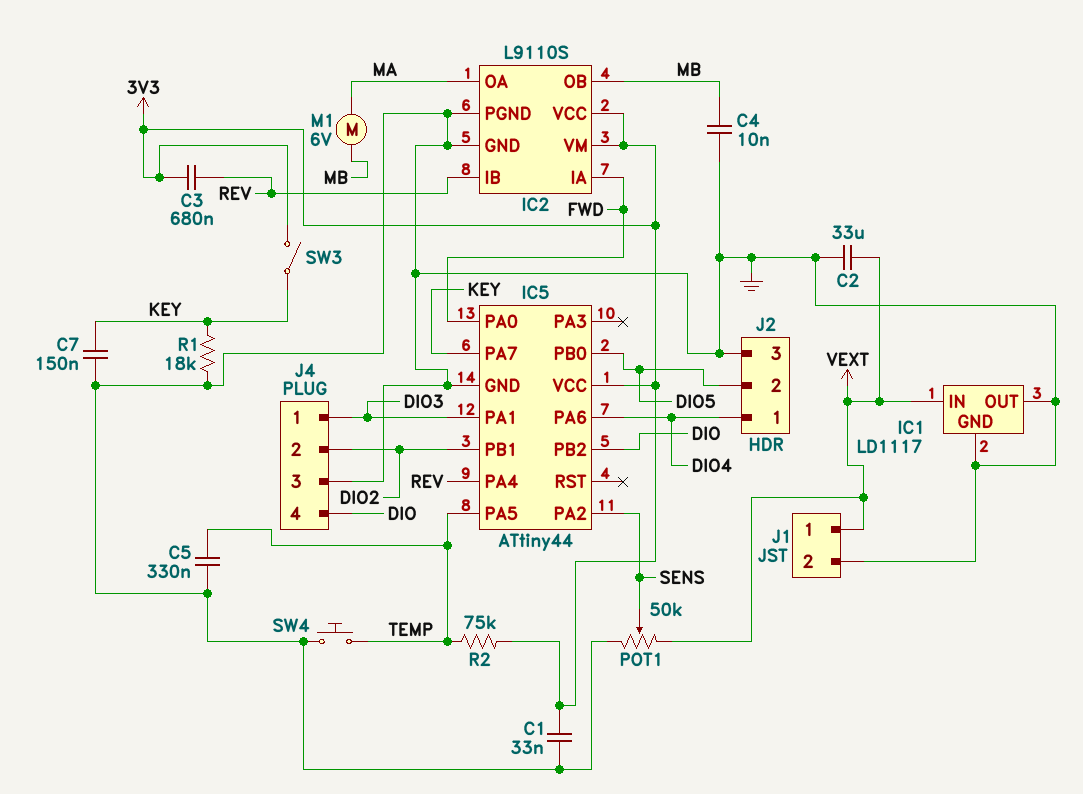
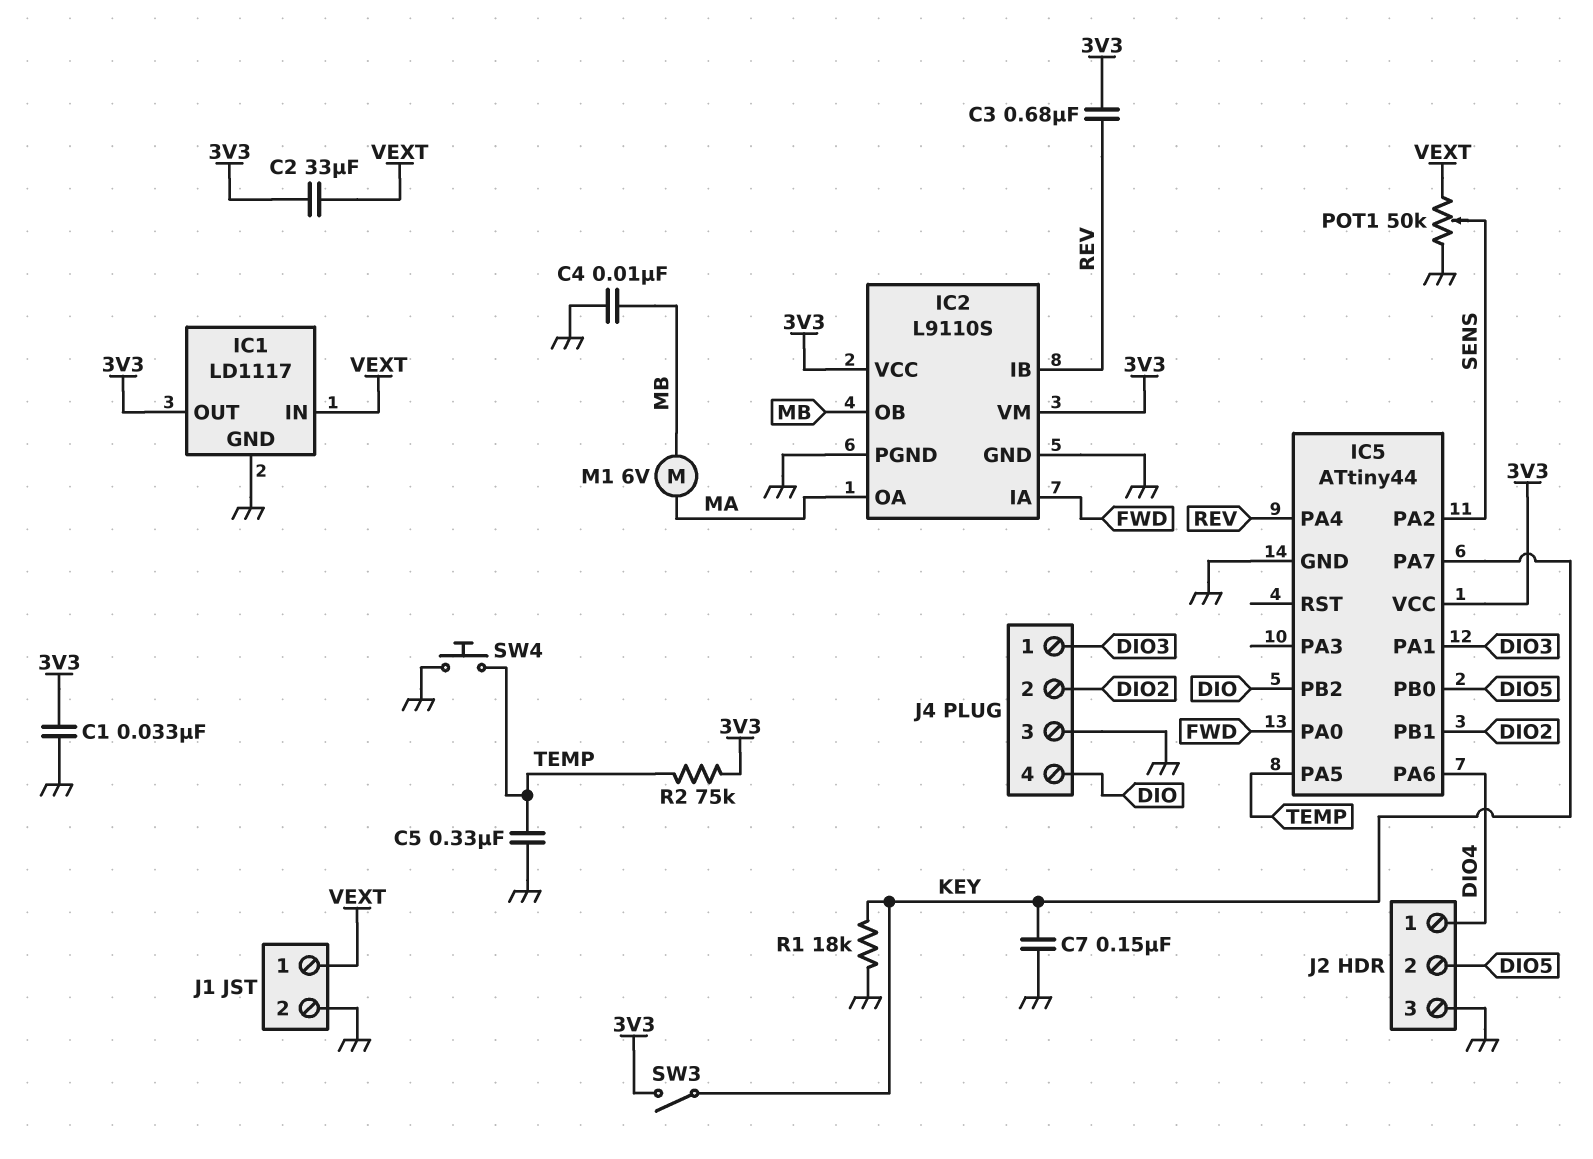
C2: 33uF (GND, VEXT) -> 33uF (3V3, VEXT)
IC1 pin OUT: GND -> 3V3

